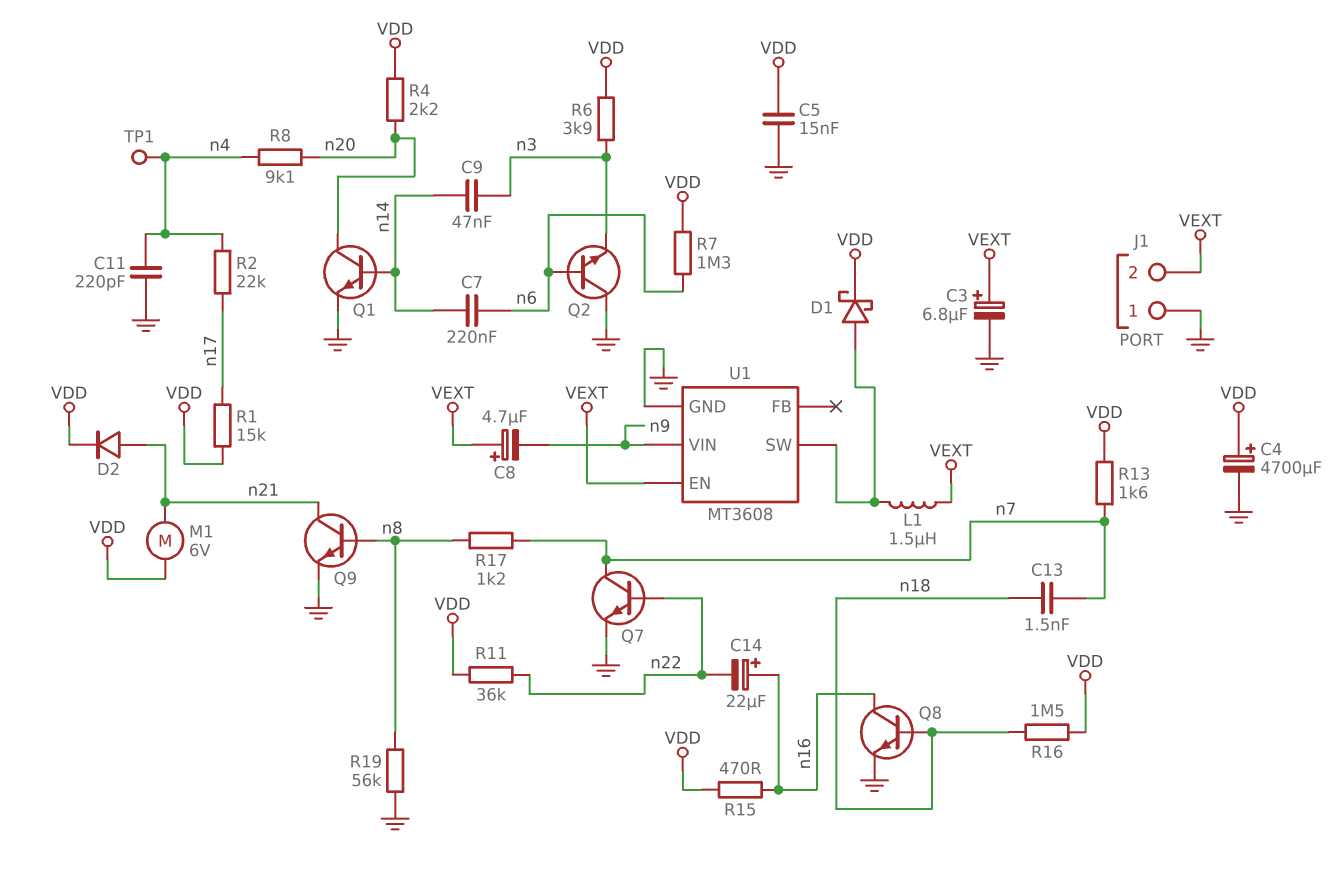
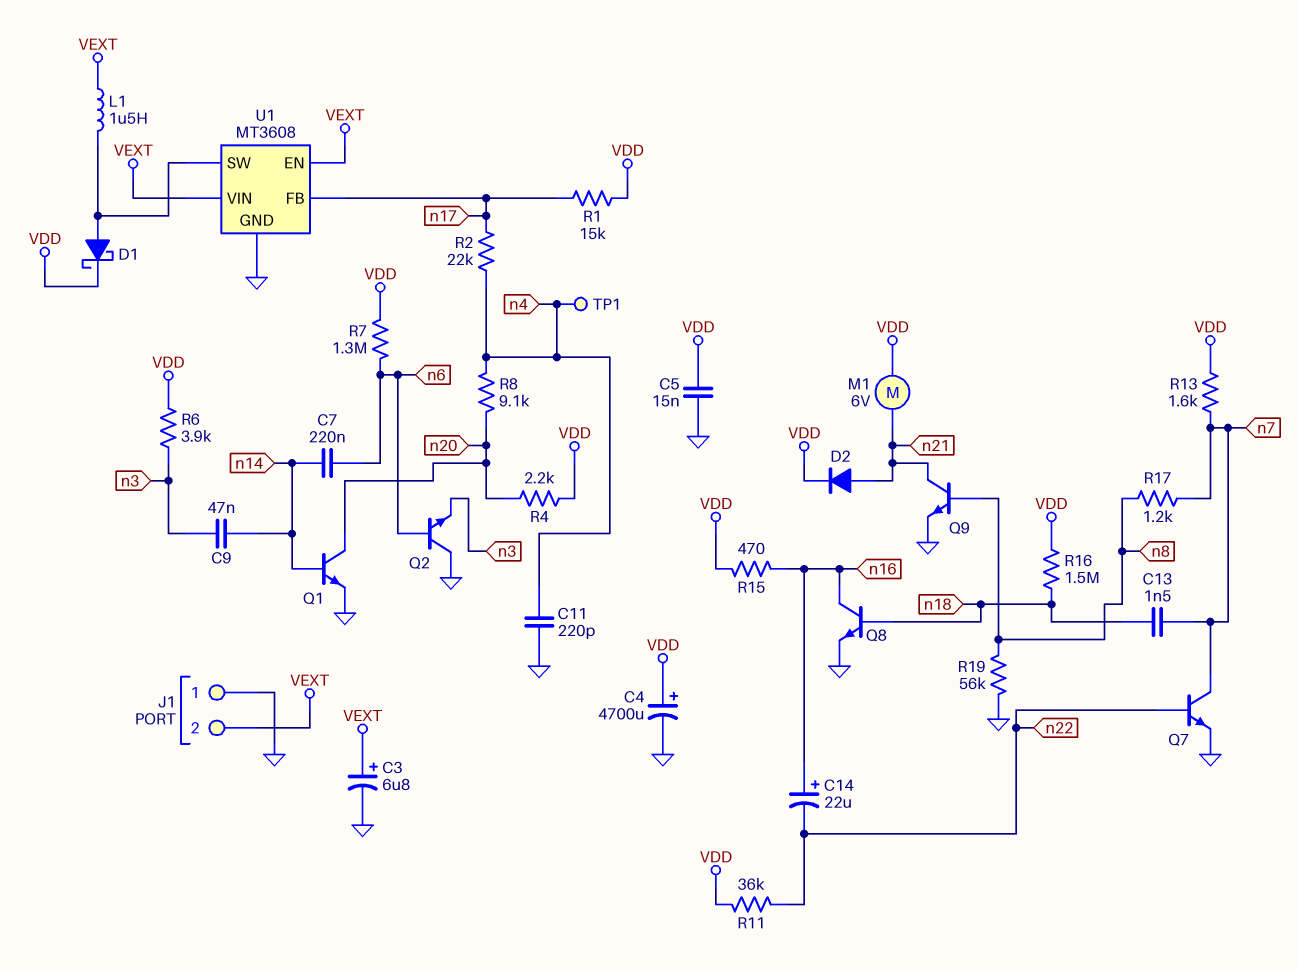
C8: 4.7uF (plus VEXT, minus n9) -> none
U1 pin FB: none -> n17
U1 pin VIN: n9 -> VEXT

